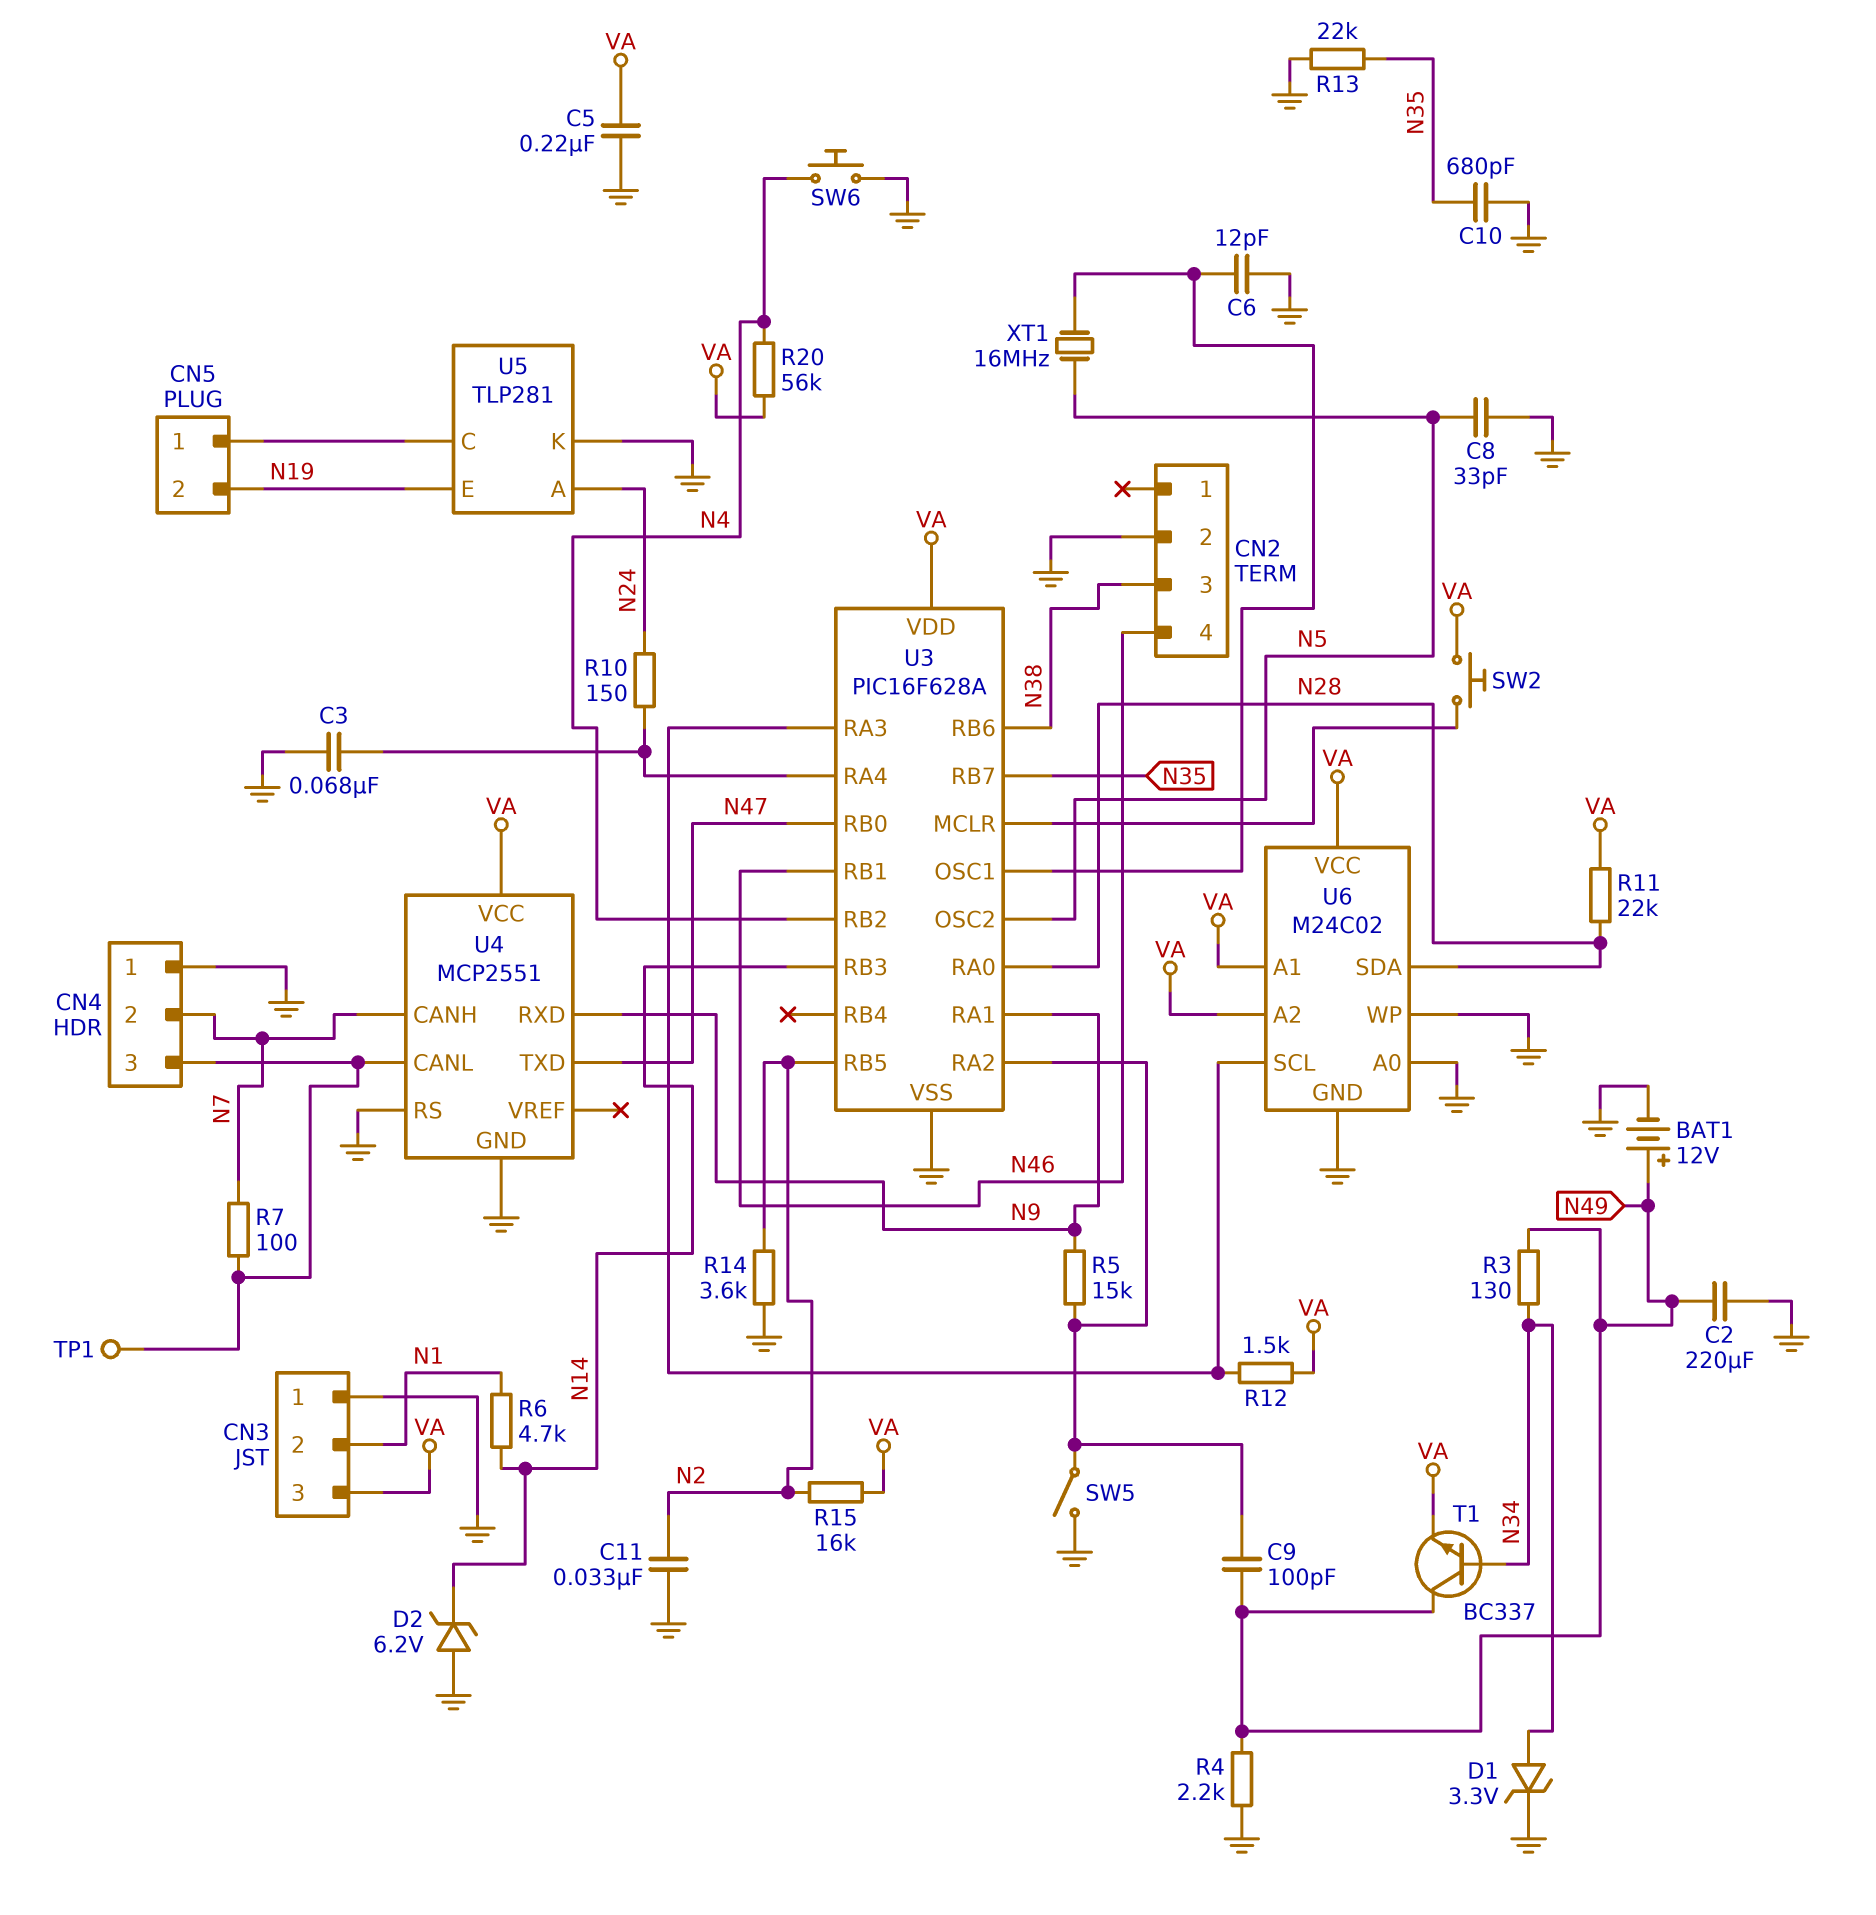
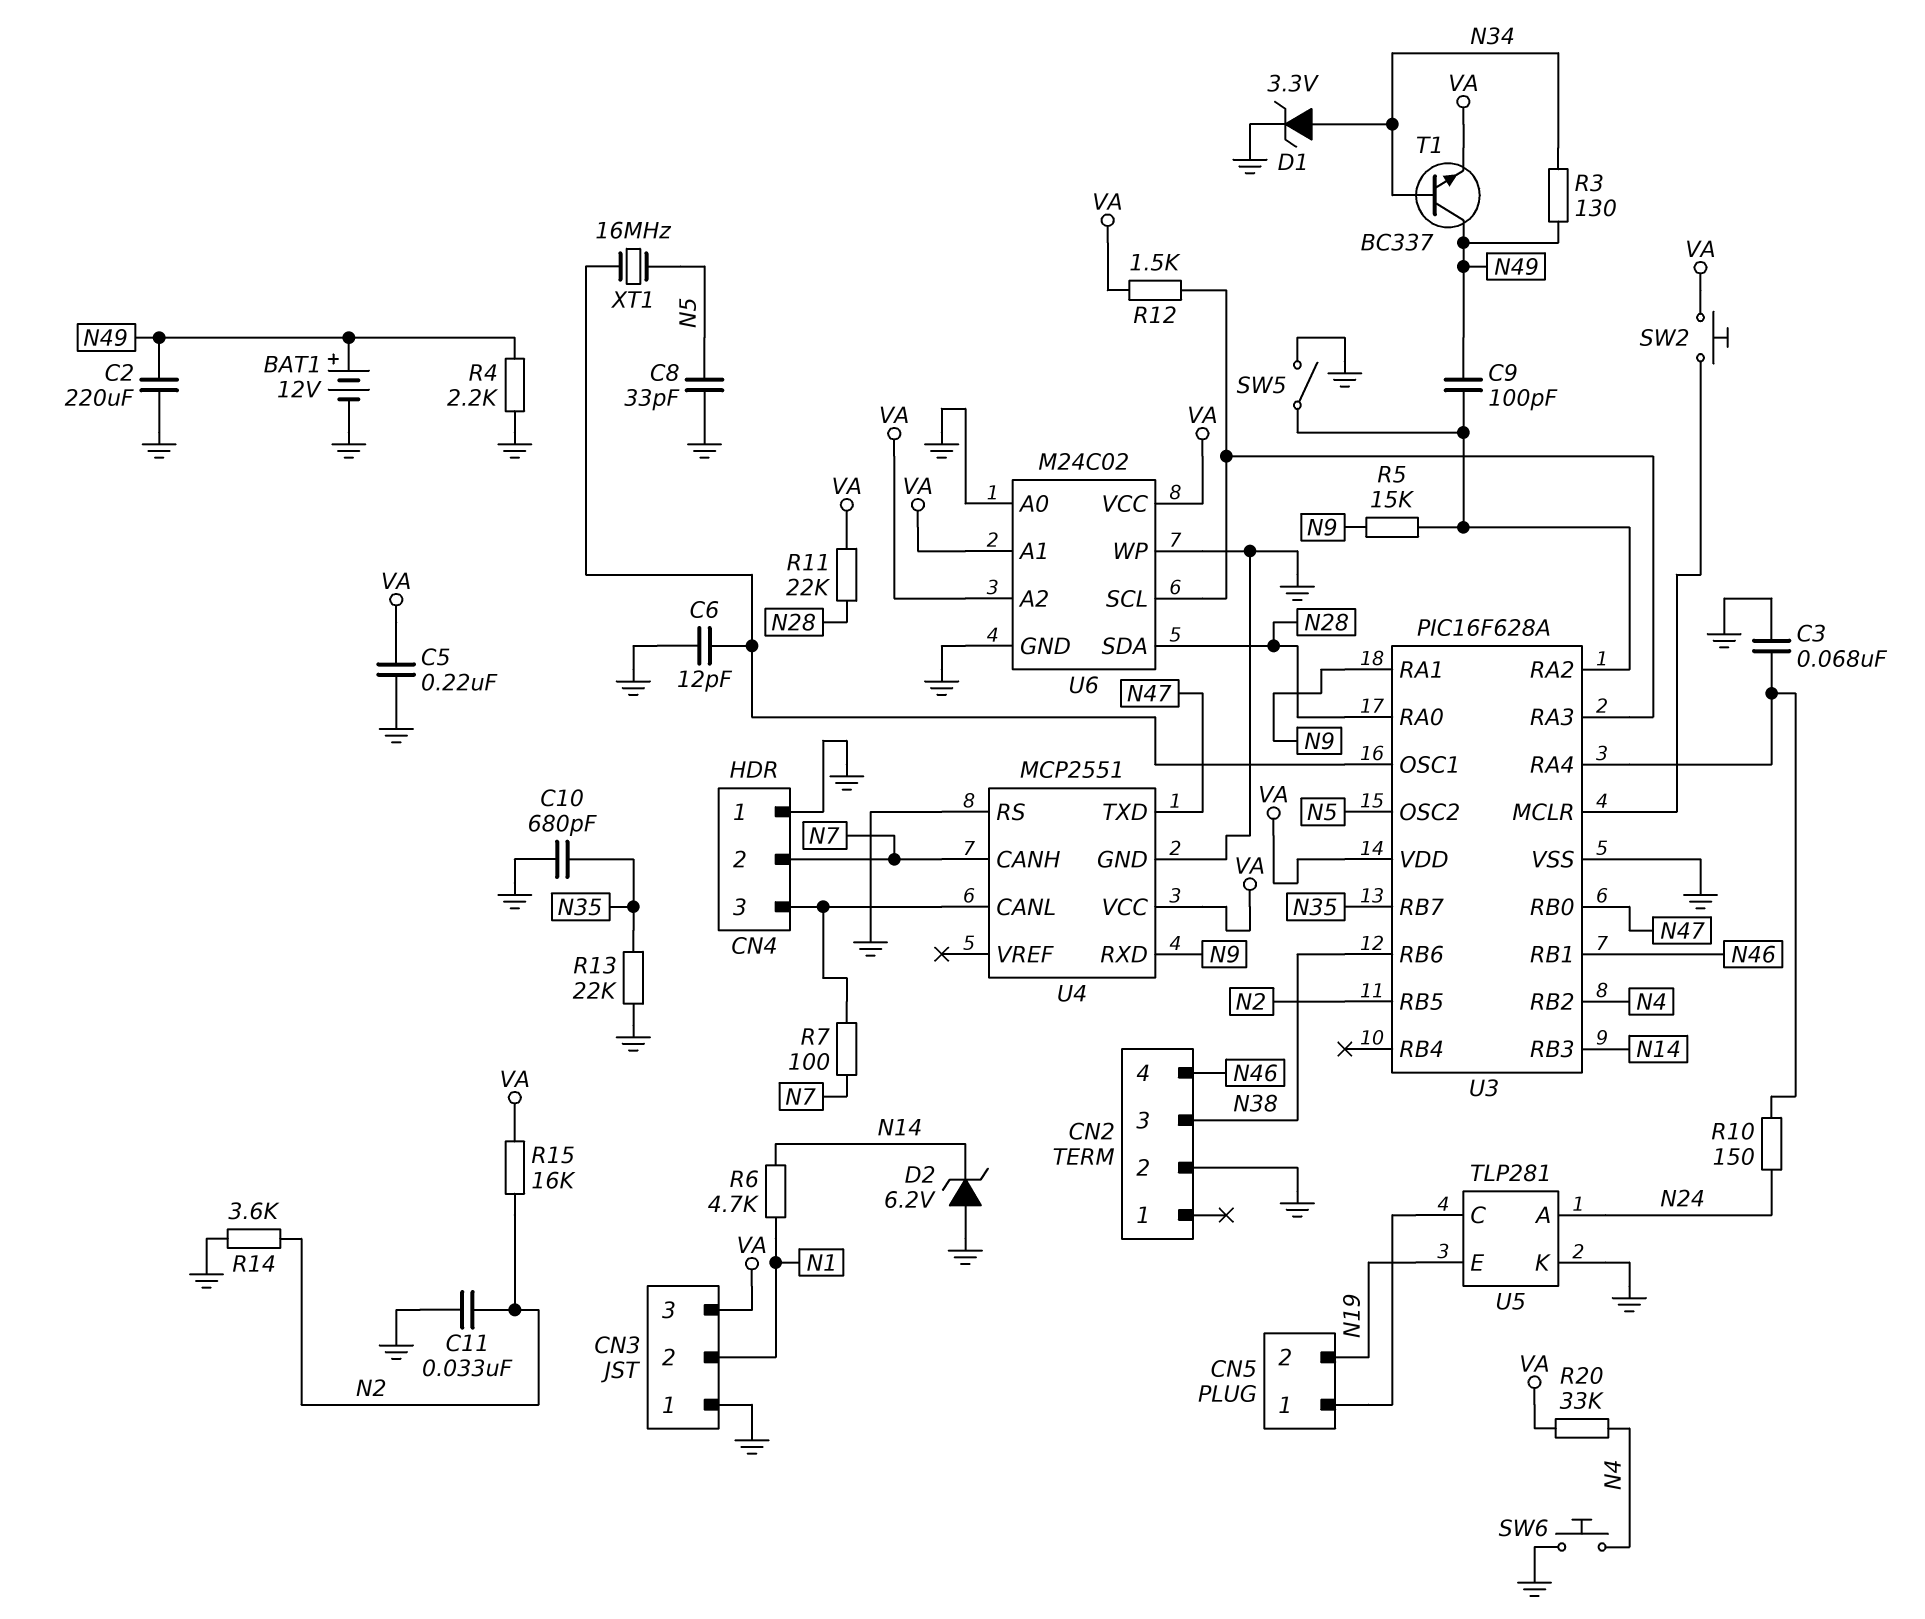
R20: 56k (N4, VA) -> 33k (N4, VA)
TP1: test point (CN4/3) -> none

